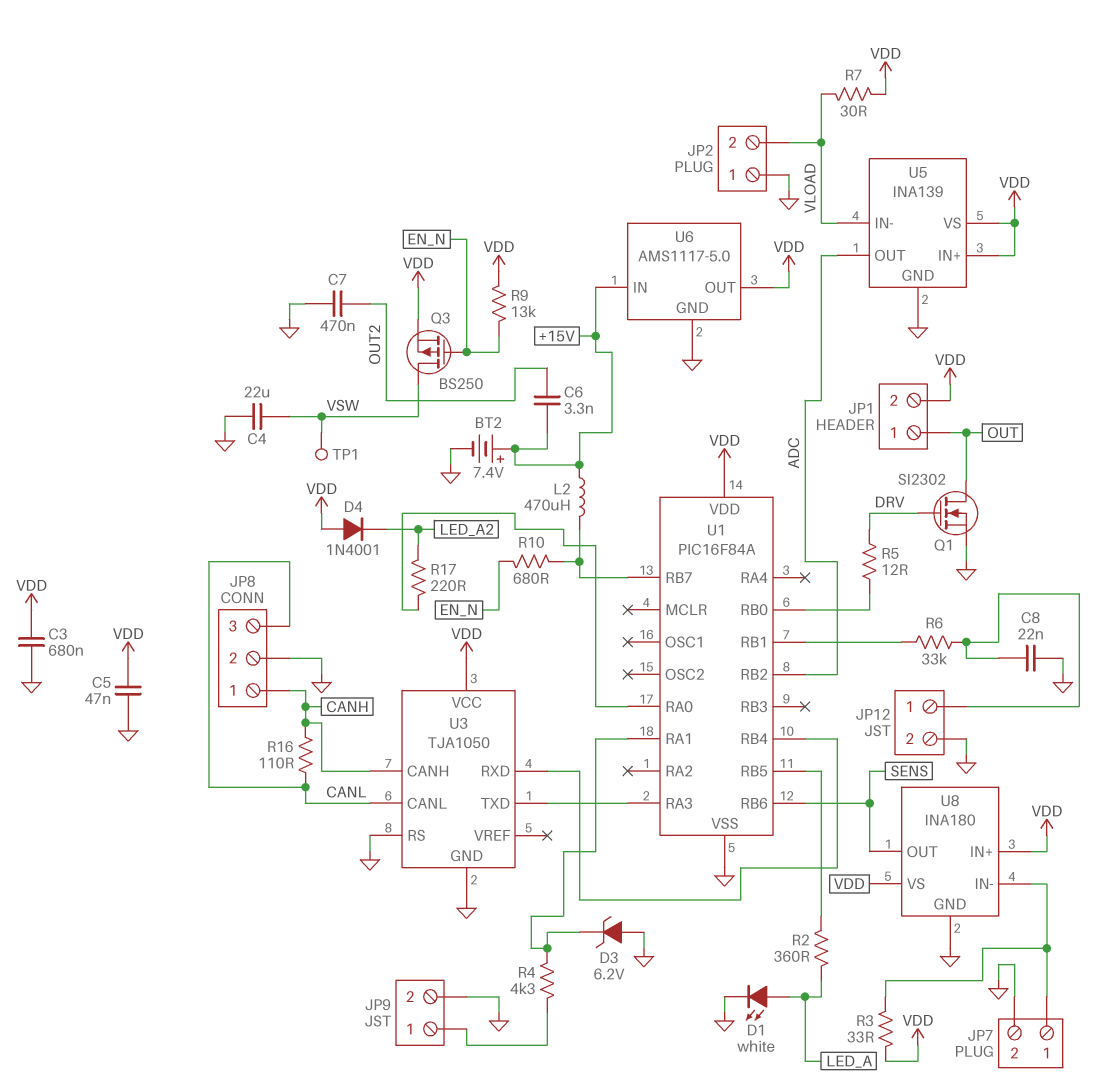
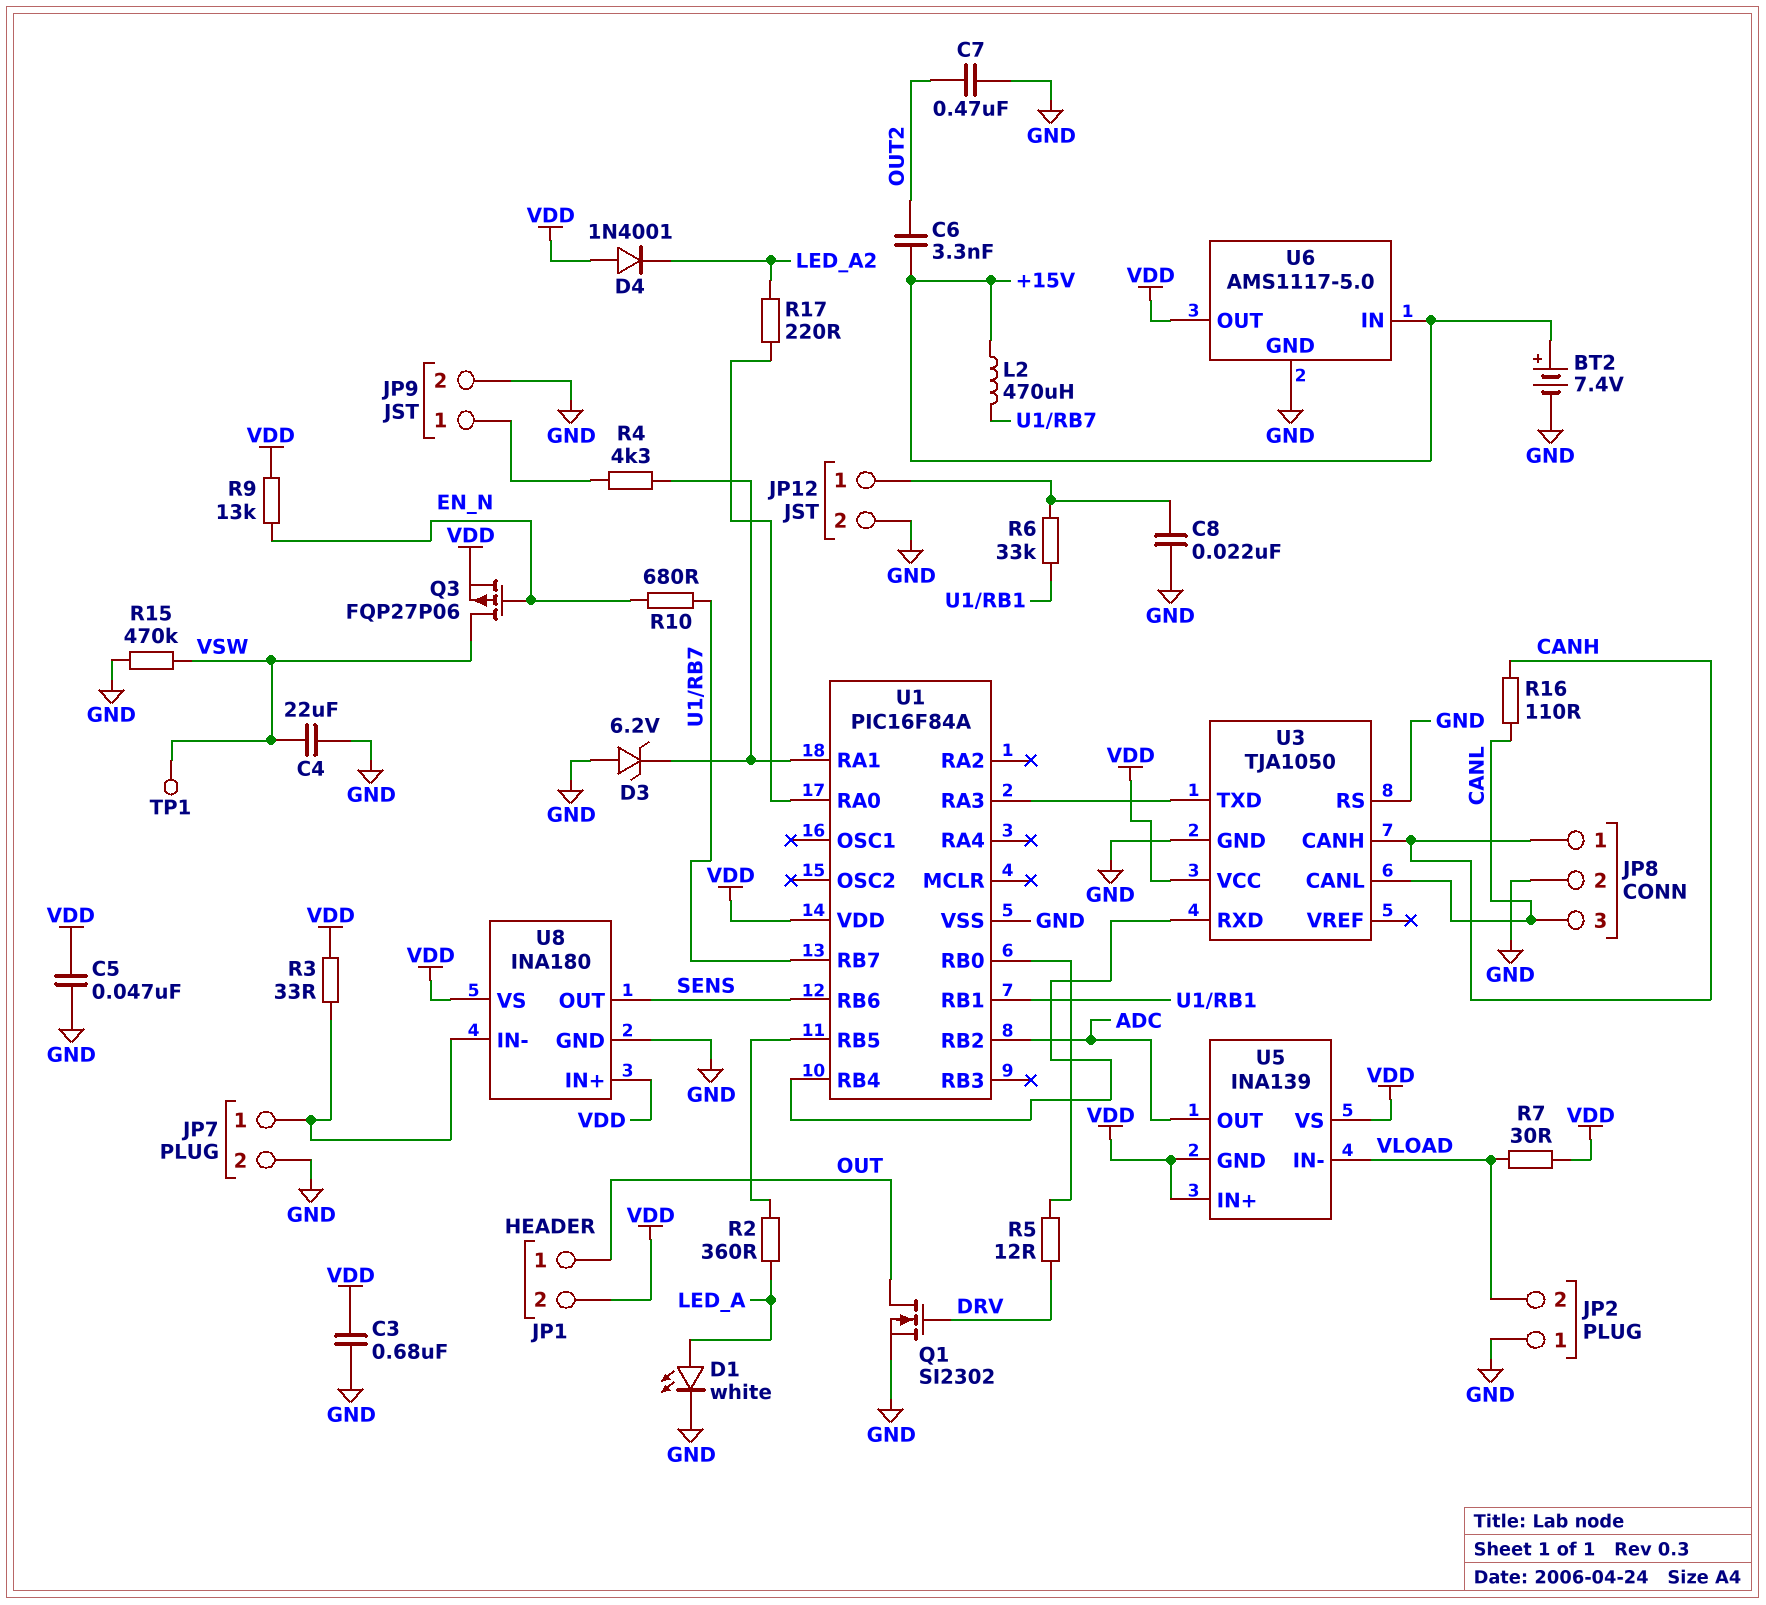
Q3: PMOS BS250 (G EN_N, D VSW, S VDD) -> PMOS FQP27P06 (G EN_N, D VSW, S VDD)
R15: none -> 470k (GND, VSW)
U5 pin GND: GND -> VDD

